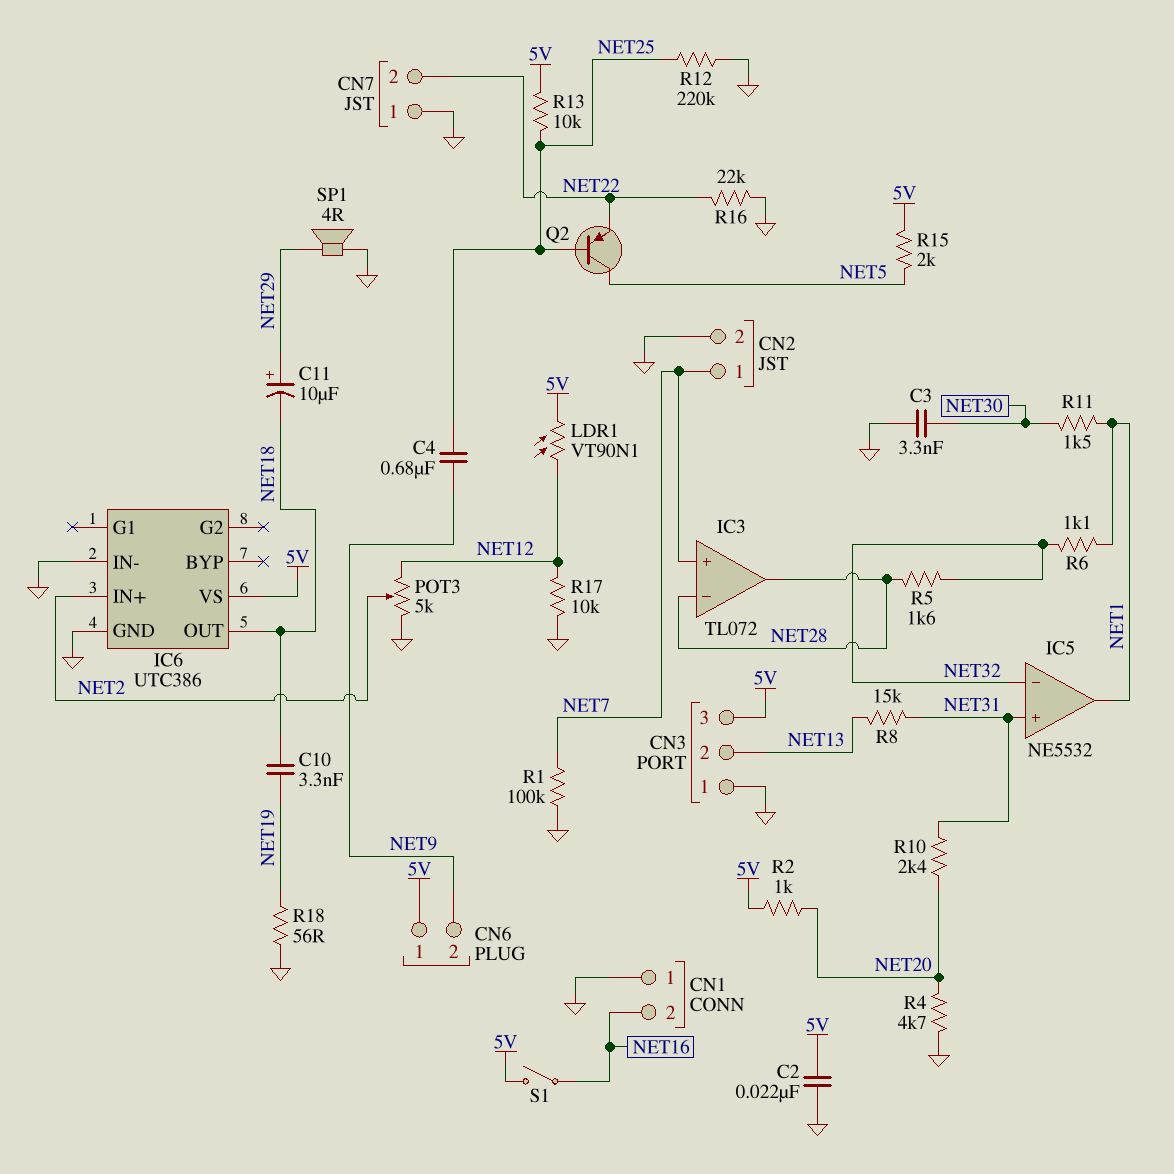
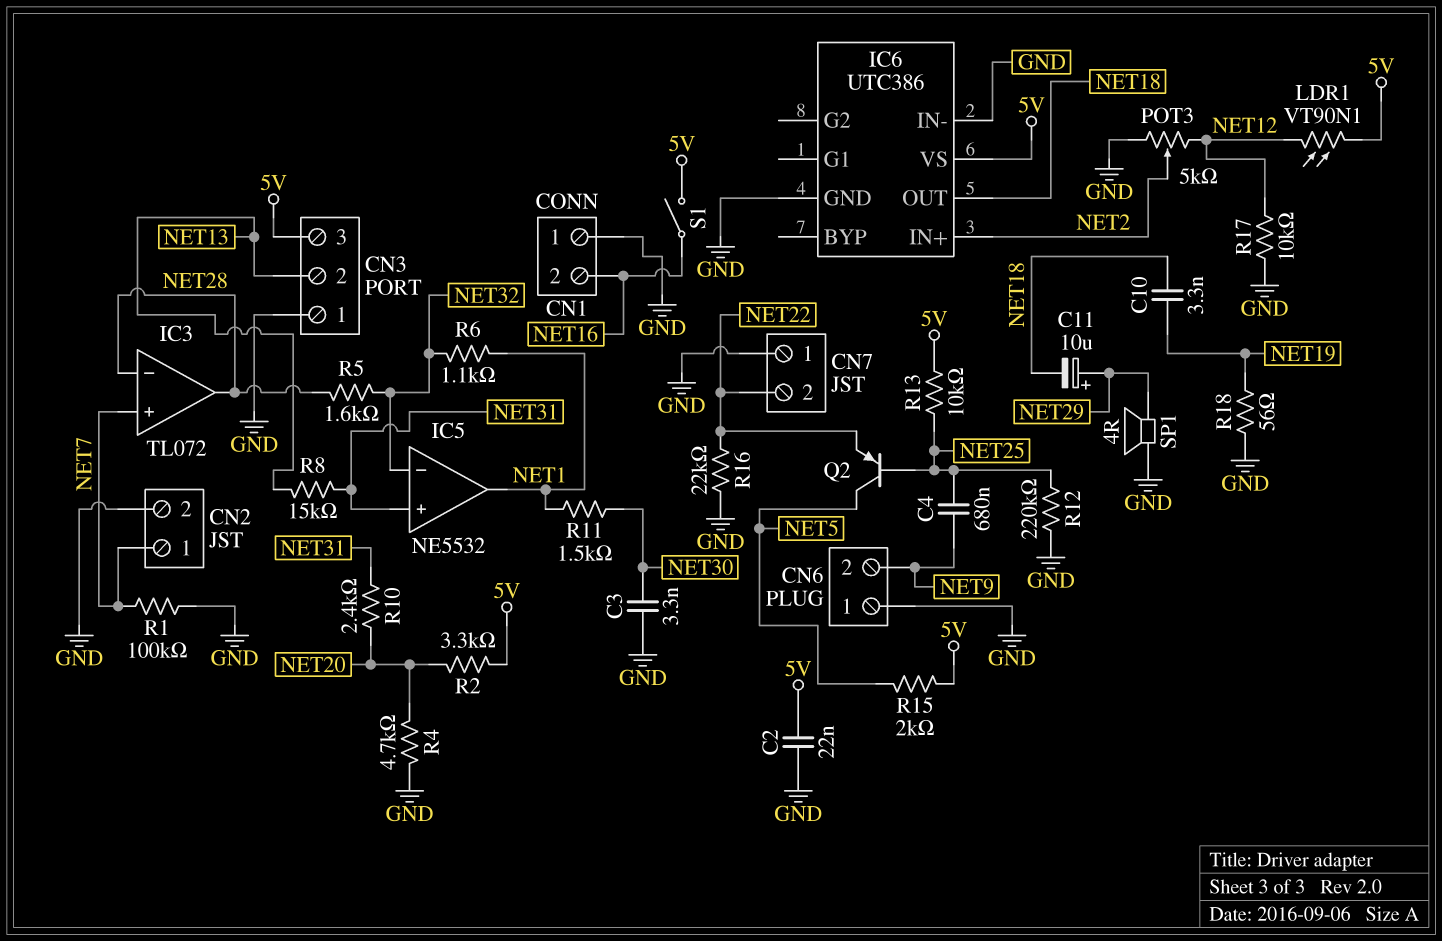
CN6 pin 1: 5V -> GND
R2: 1k (5V, NET20) -> 3.3k (5V, NET20)

